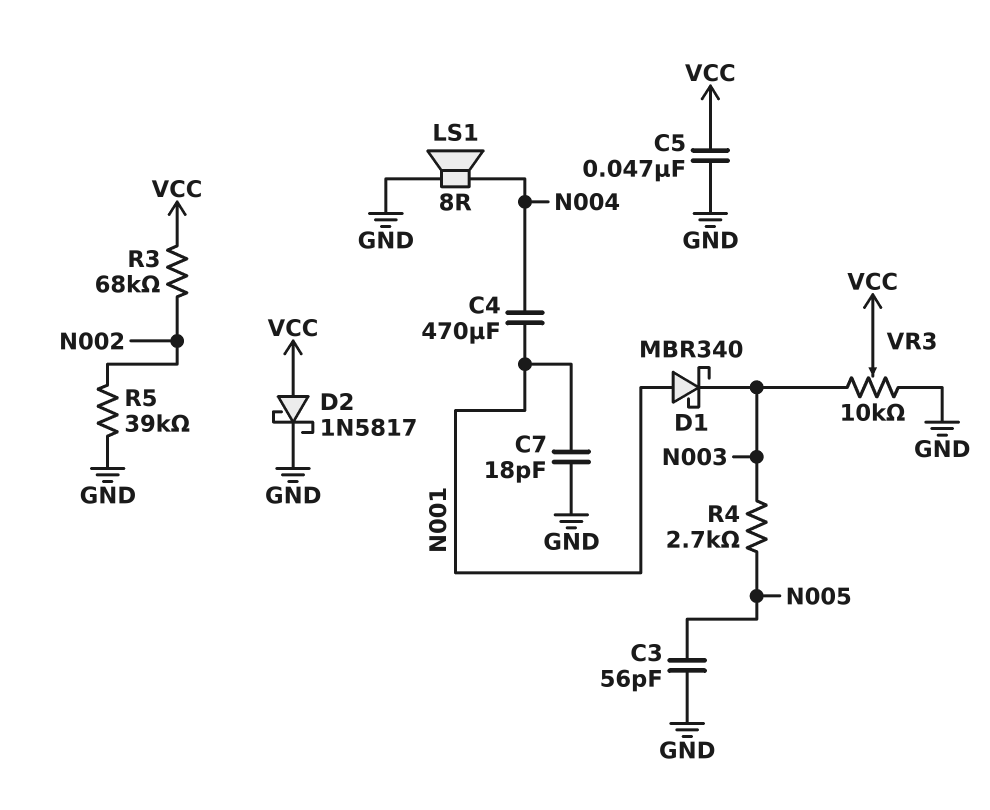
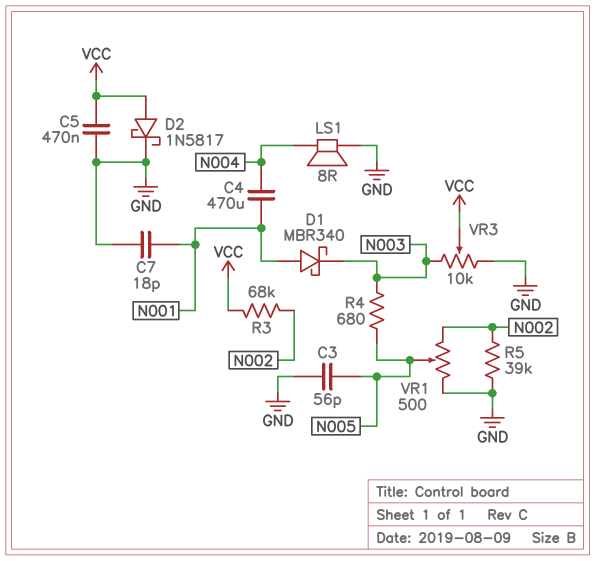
C5: 47nF (GND, VCC) -> 470nF (GND, VCC)
R4: 2.7k (N003, N005) -> 680 (N003, N005)
VR1: none -> 500 (GND, N002, wiper N005)

